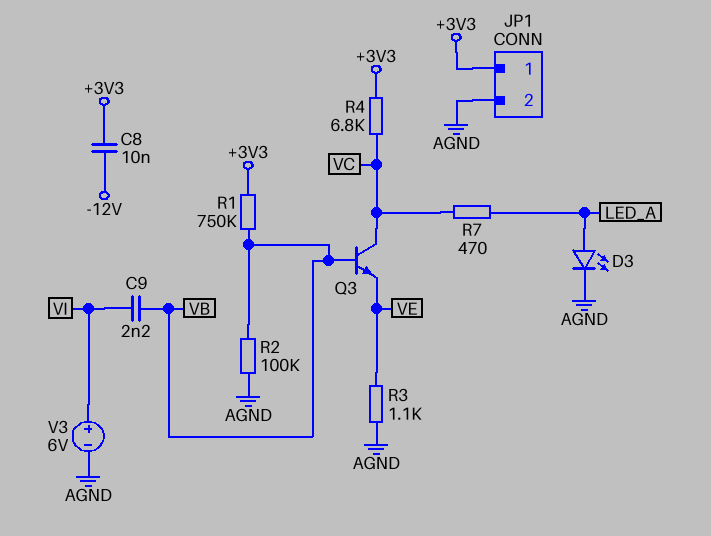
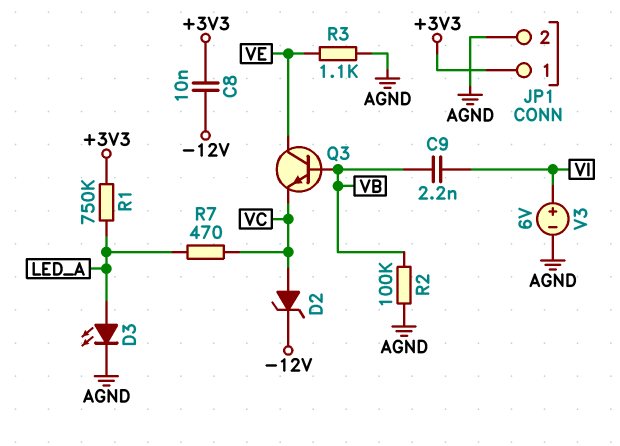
D2: none -> zener (A VC, K -12V)
Q3: NPN (B VB, C VC, E VE) -> NPN (B VB, C VE, E VC)
R1: 750k (+3V3, VB) -> 750k (+3V3, LED_A)
R4: 6.8k (+3V3, VC) -> none

